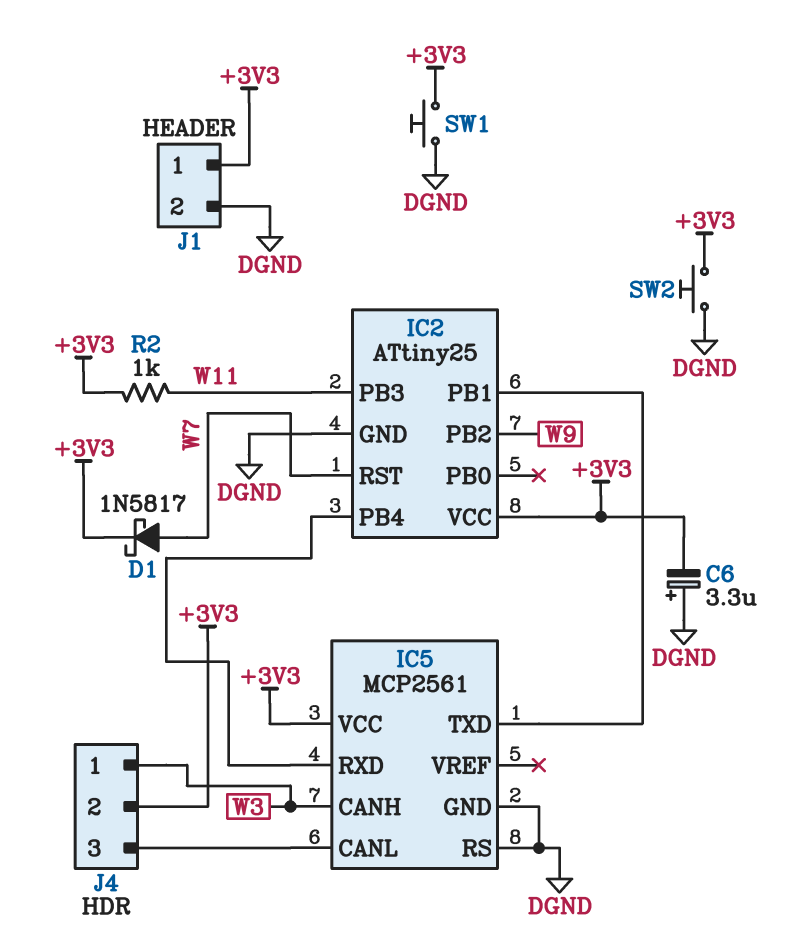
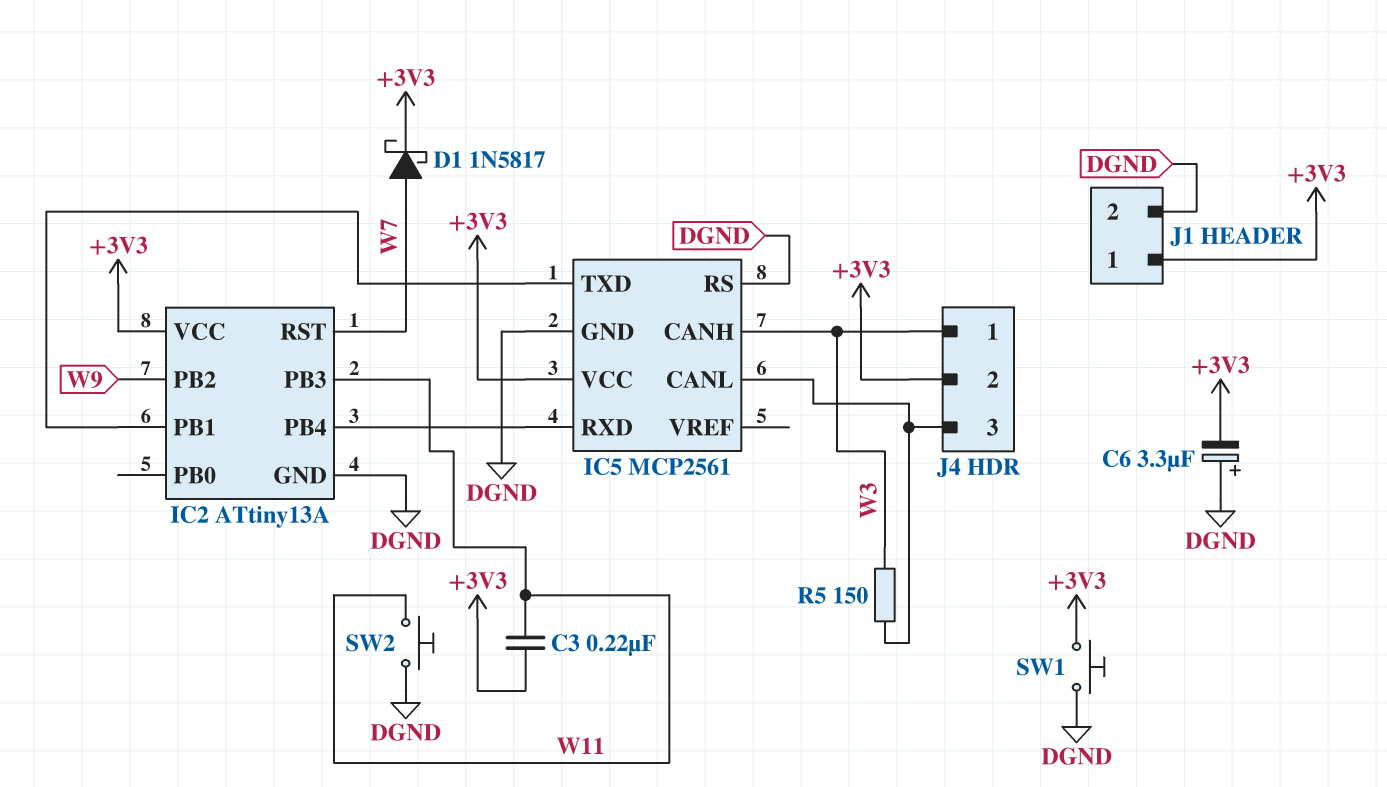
C3: none -> 220nF (+3V3, W11)
IC2: ATtiny25 -> ATtiny13A
R2: 1k (+3V3, W11) -> none
R5: none -> 150 (IC5/CANL, W3)
SW2: button (+3V3, DGND) -> button (DGND, W11)

